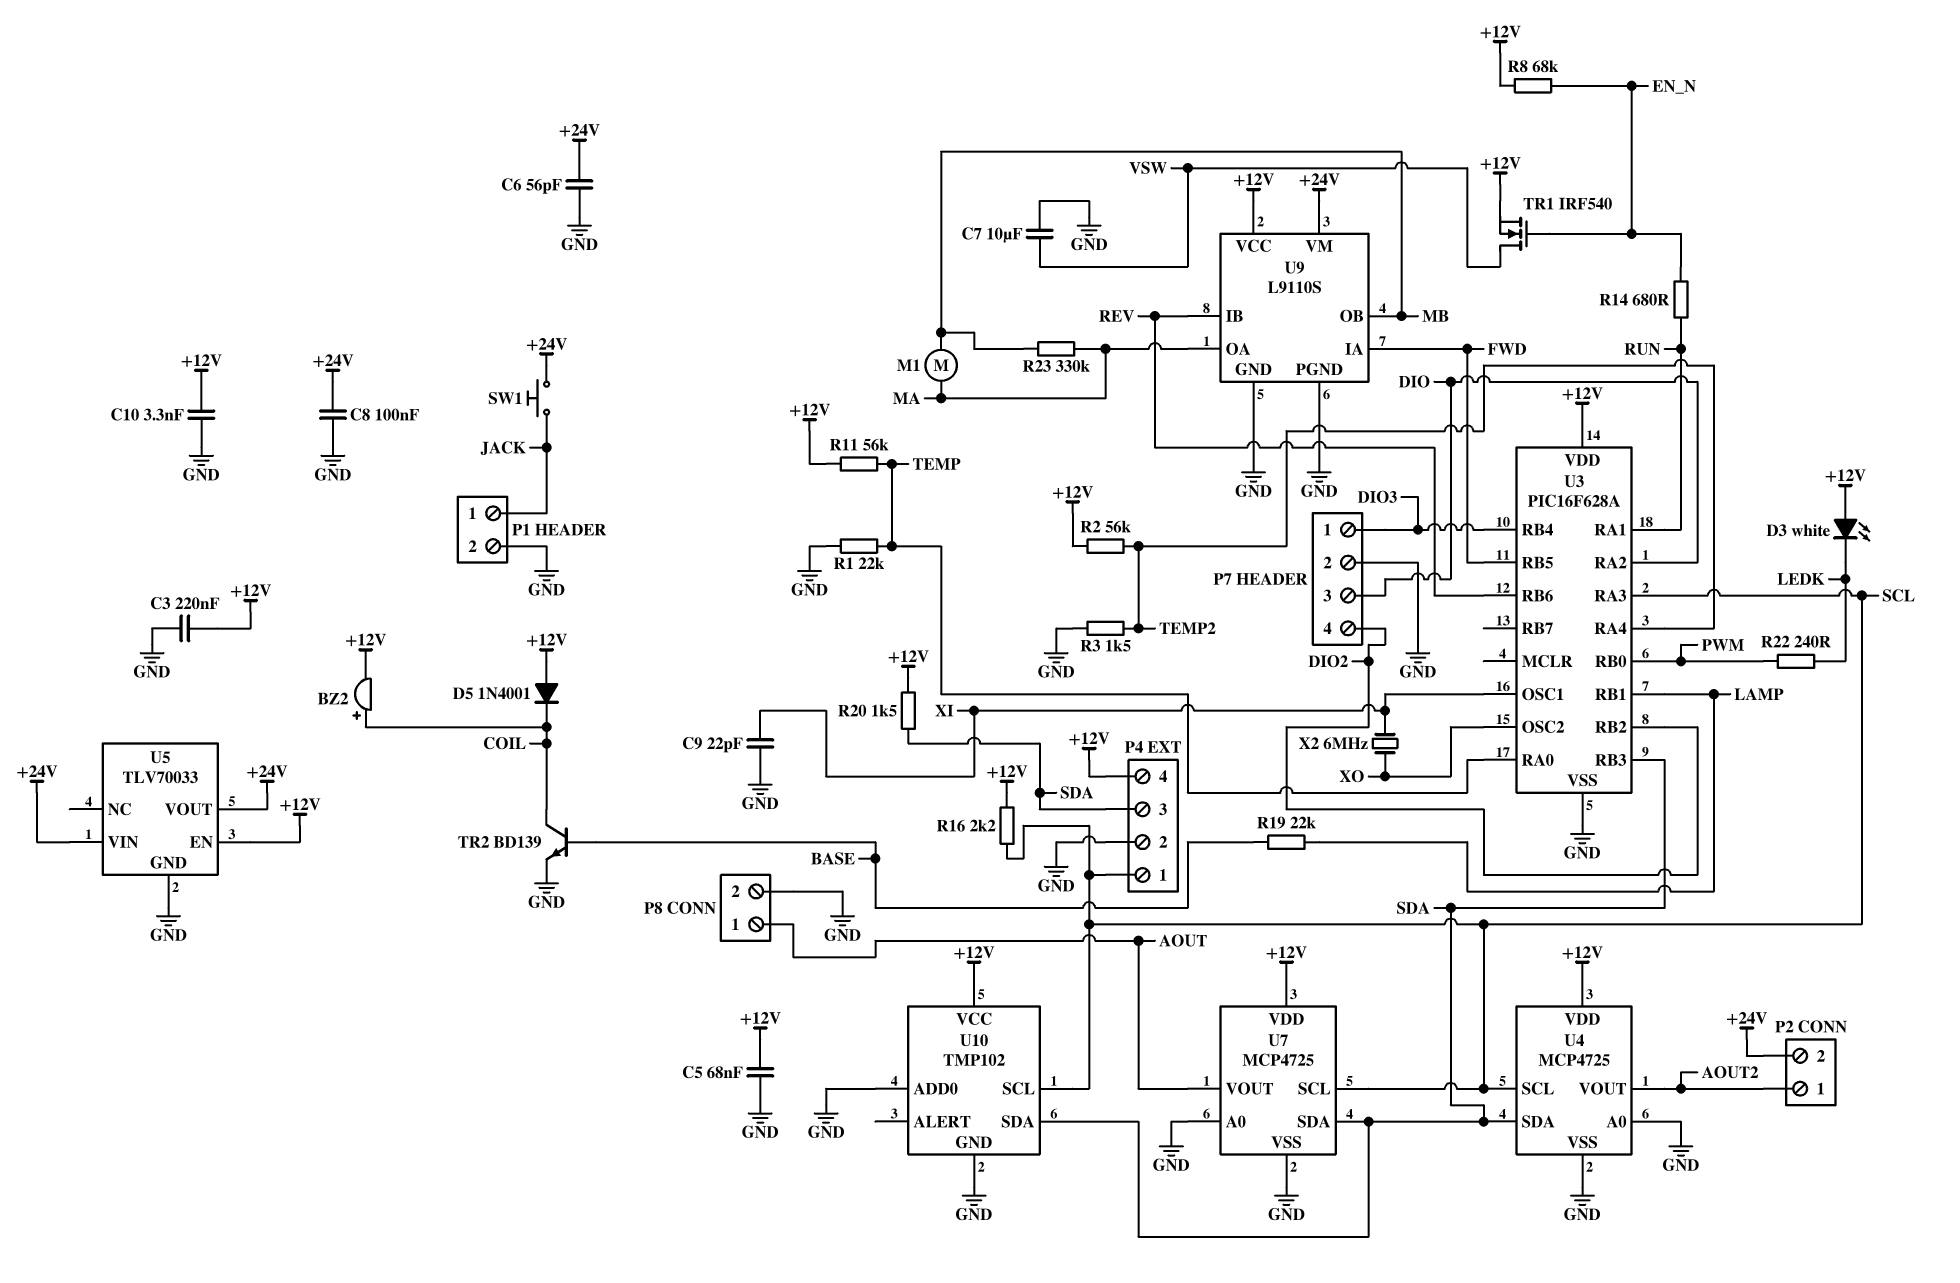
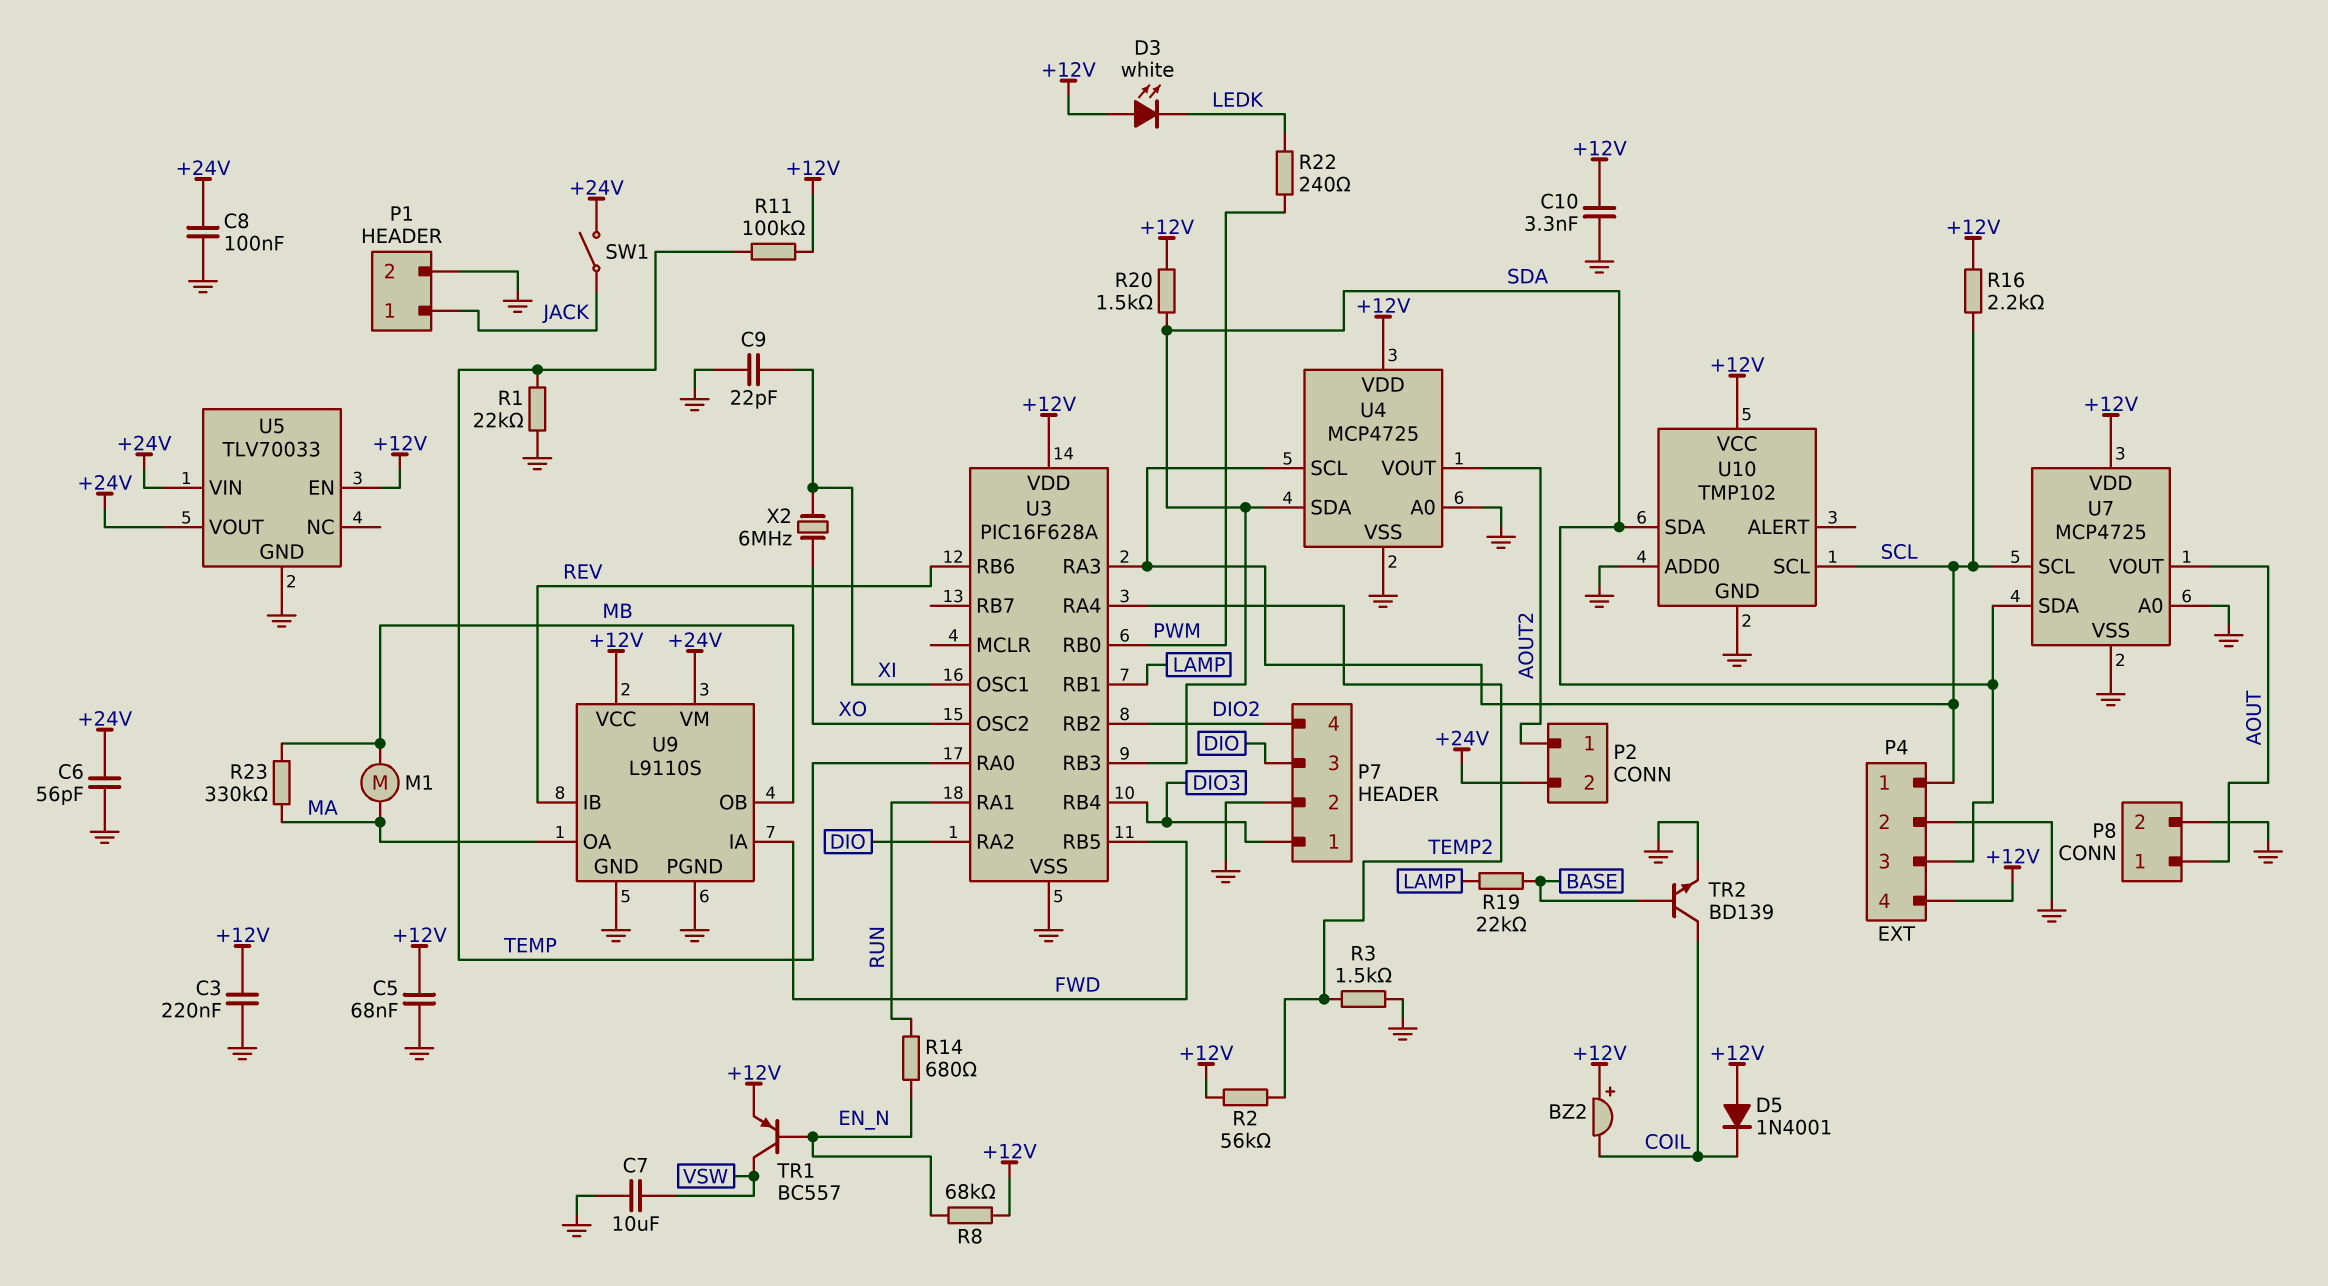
BZ2: buzzer (plus COIL, minus +12V) -> buzzer (plus +12V, minus COIL)
R11: 56k (+12V, TEMP) -> 100k (+12V, TEMP)
SW1: button (+24V, JACK) -> switch (+24V, JACK)
TR1: NMOS IRF540 (G EN_N, D VSW, S +12V) -> PNP BC557 (B EN_N, C VSW, E +12V)

